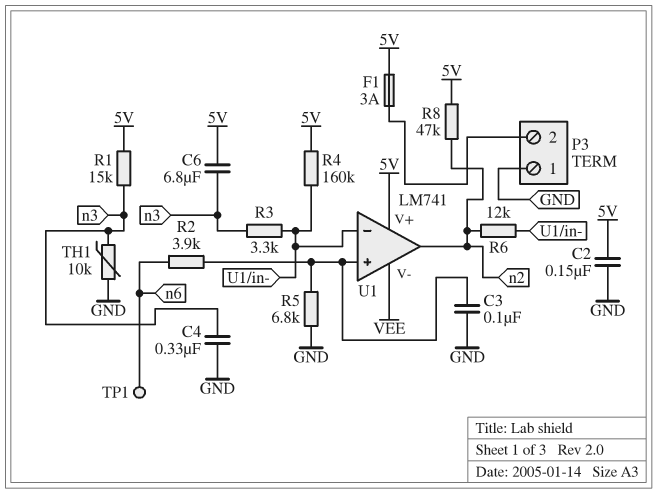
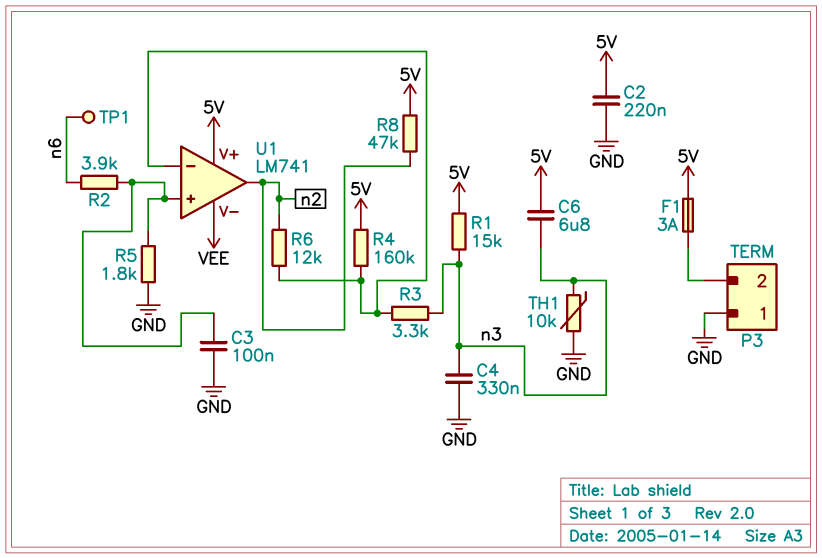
C2: 150nF (5V, GND) -> 220nF (5V, GND)
R5: 6.8k (GND, U1/in+) -> 1.8k (GND, U1/in+)

